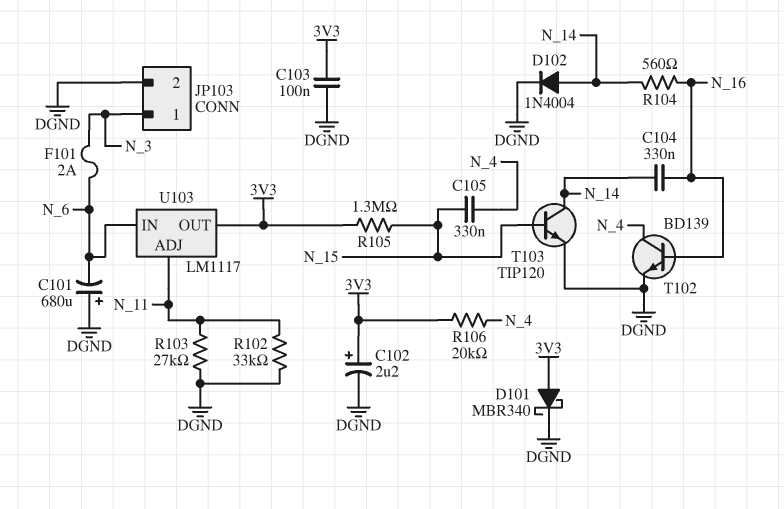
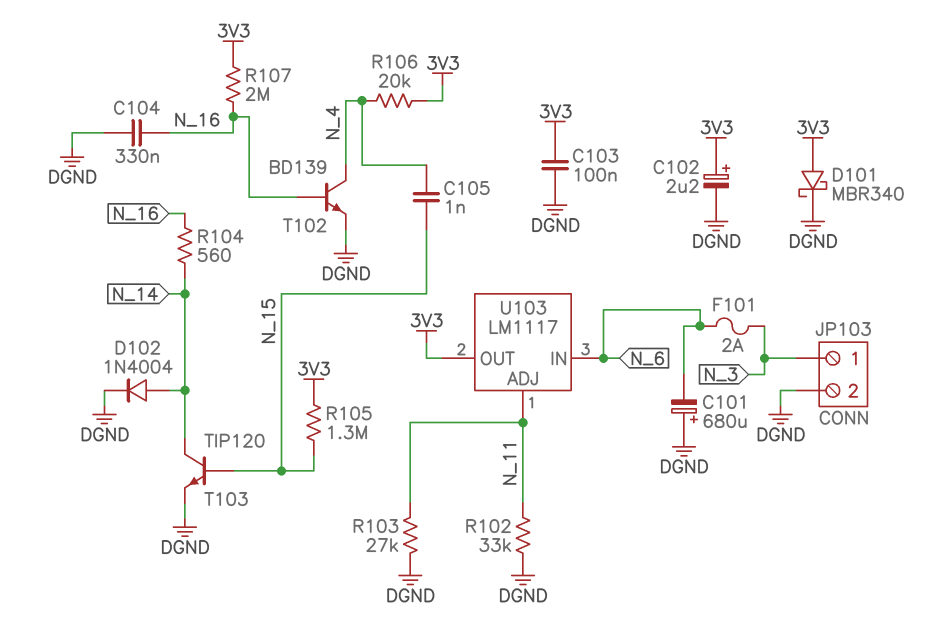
C104: 330nF (N_14, N_16) -> 330nF (DGND, N_16)
C105: 330nF (N_4, N_15) -> 1nF (N_4, N_15)
R107: none -> 2M (3V3, N_16)

